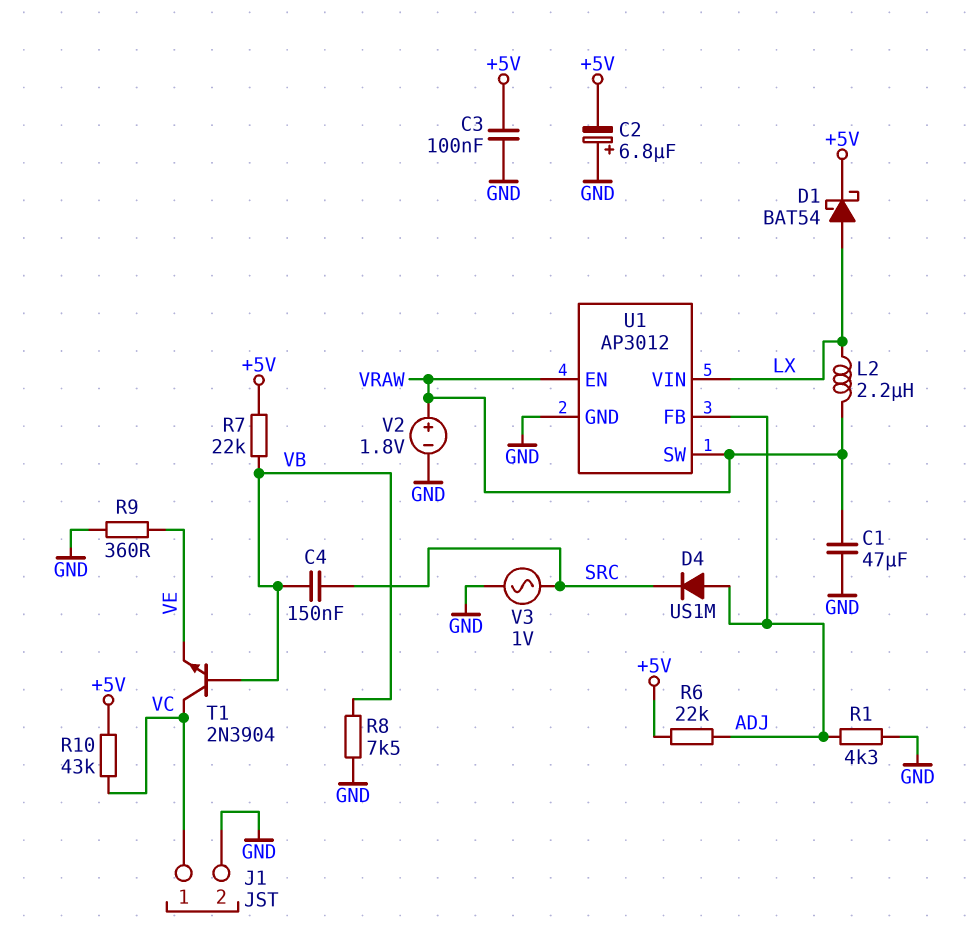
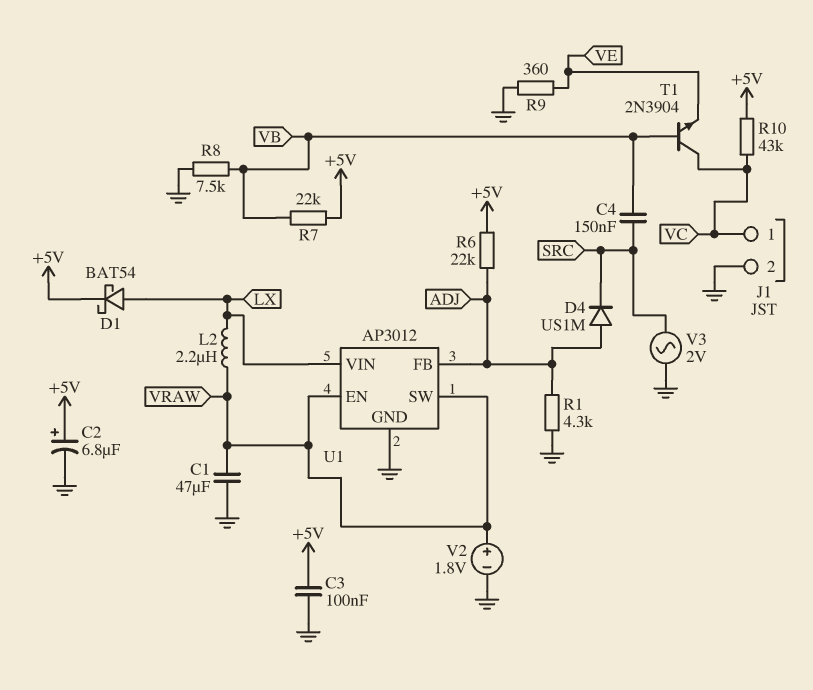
C2: 6.8uF (plus GND, minus +5V) -> 6.8uF (plus +5V, minus GND)
V3: AC 1V (GND, SRC) -> AC 2V (GND, SRC)

